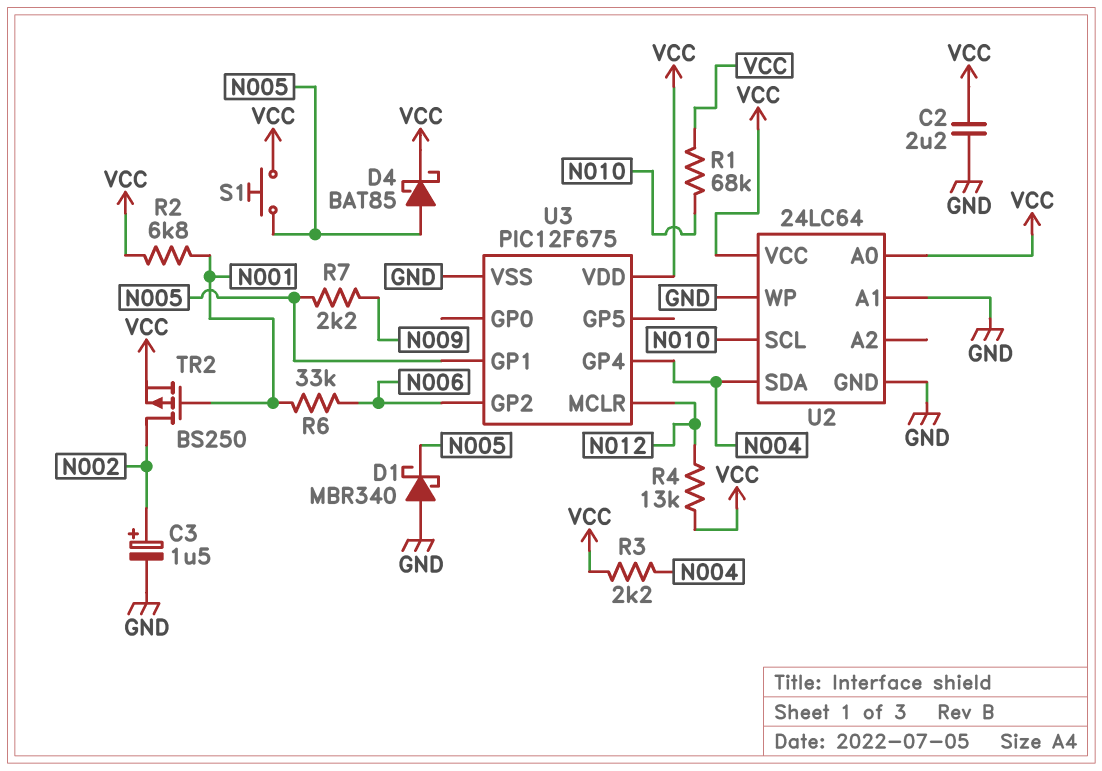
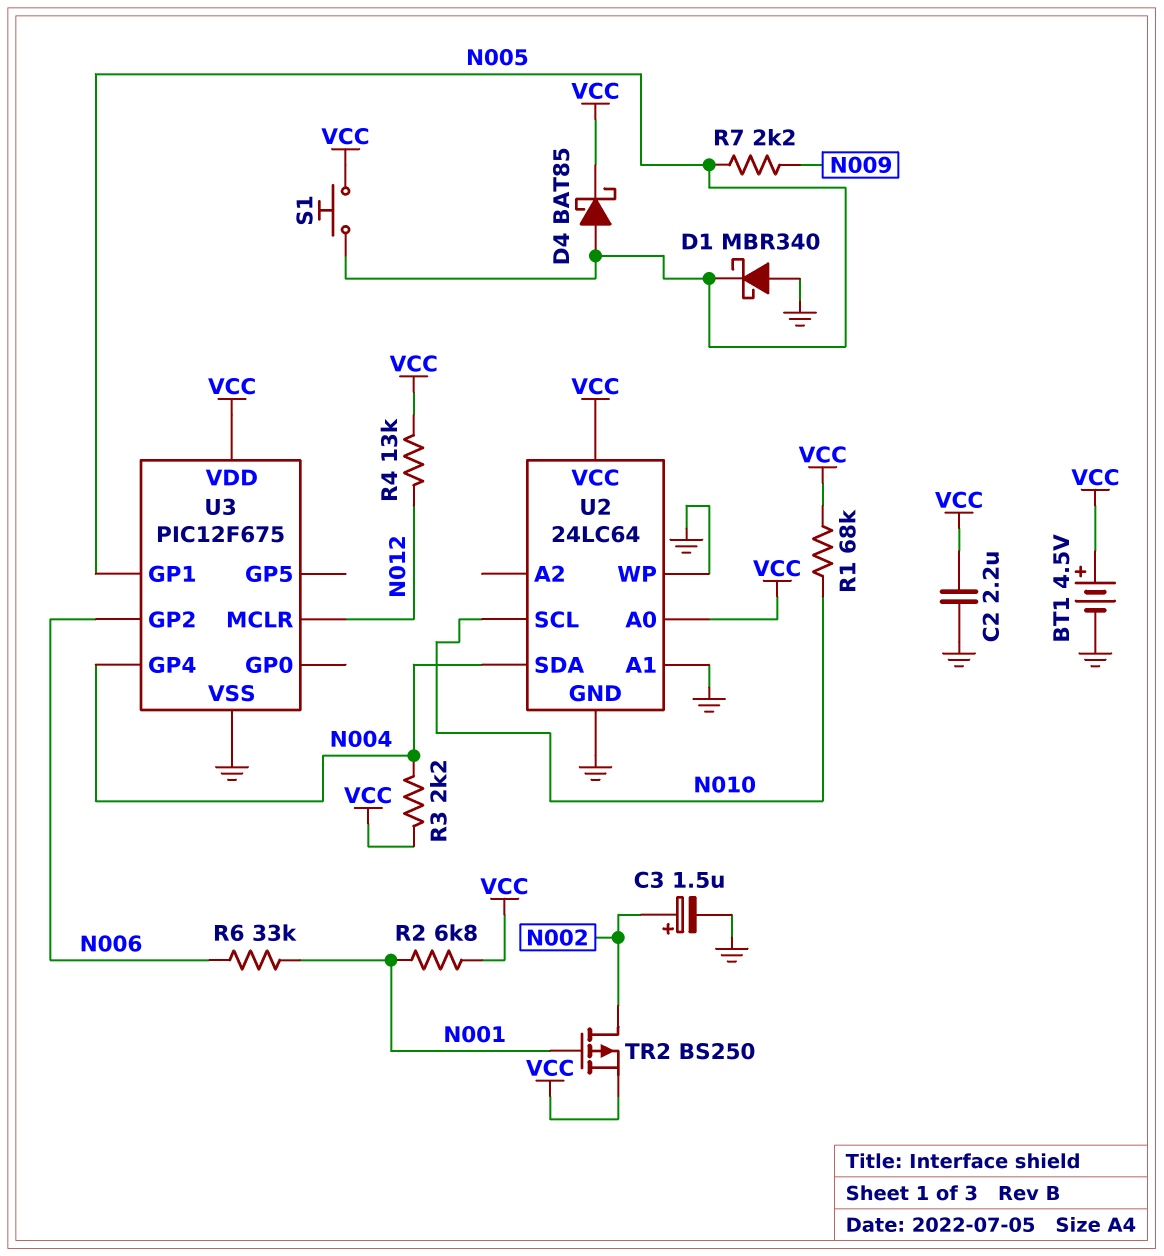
BT1: none -> 4.5V (plus VCC, minus GND)

